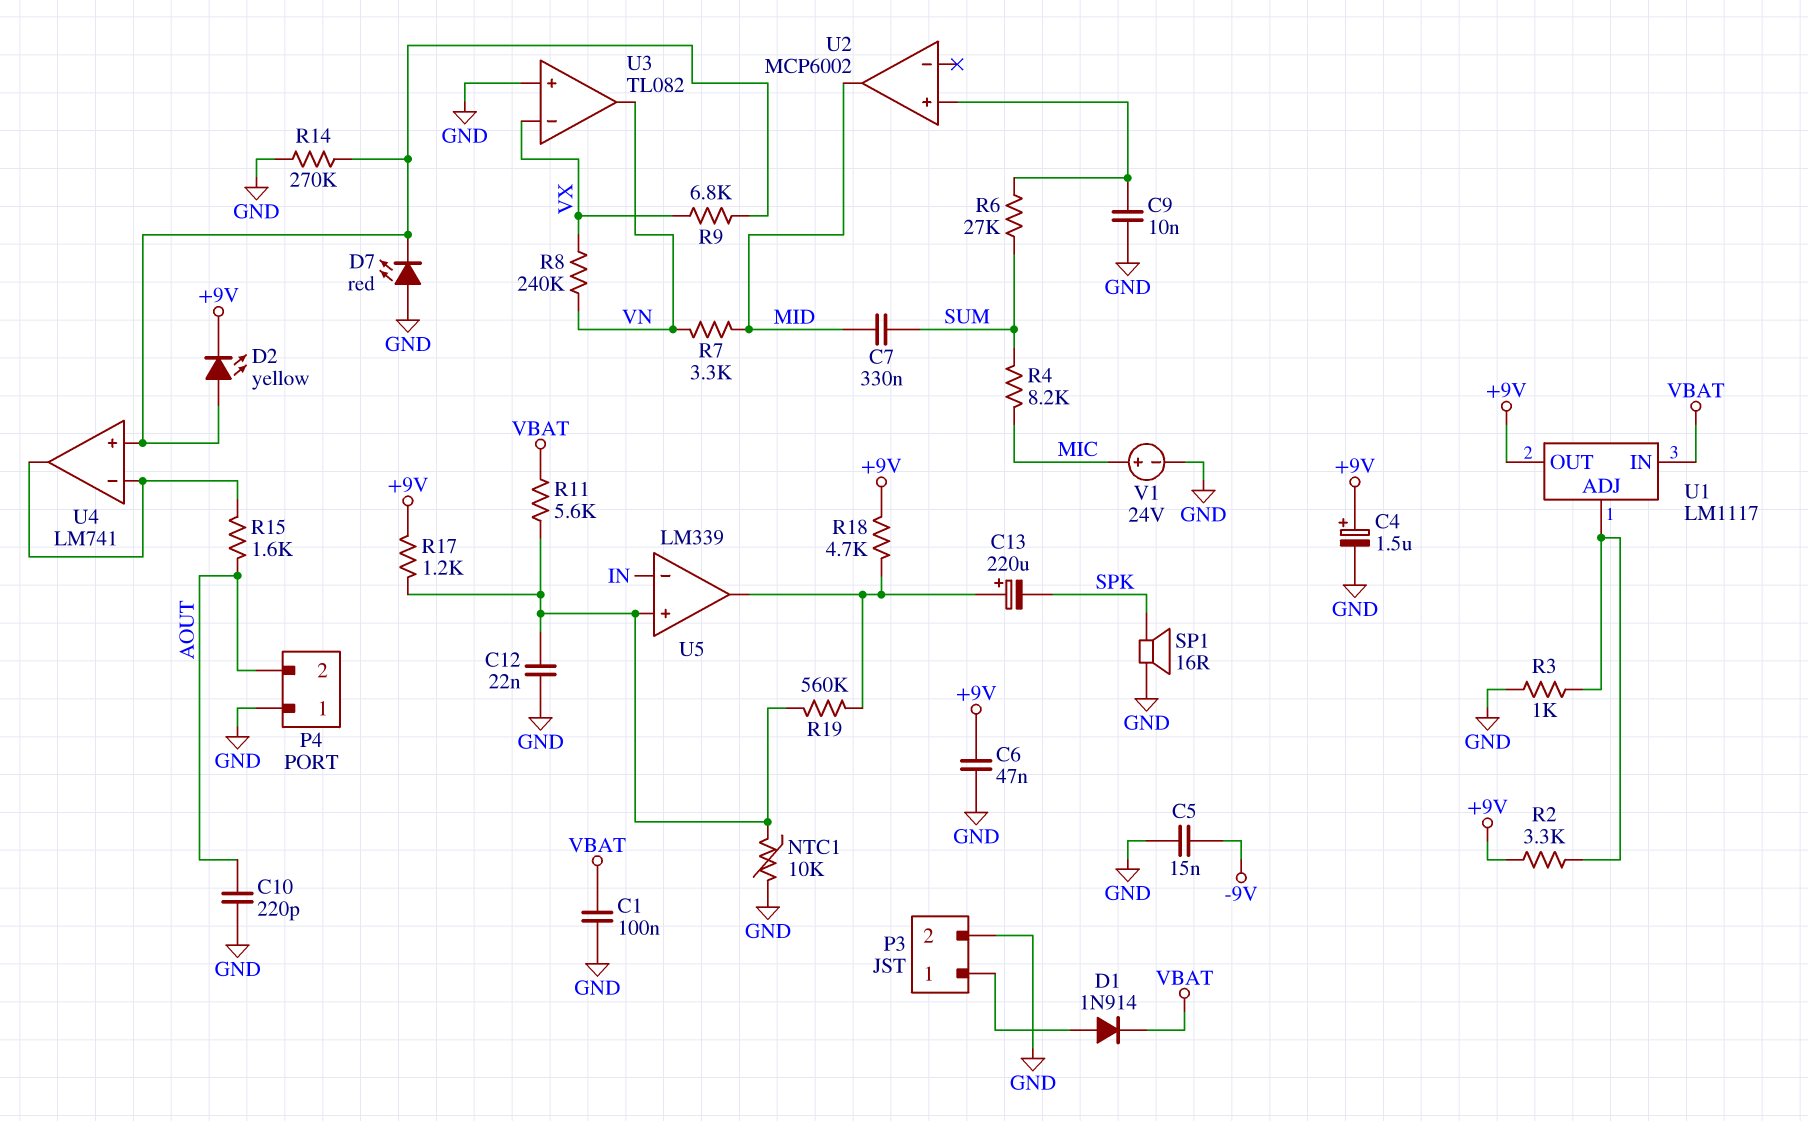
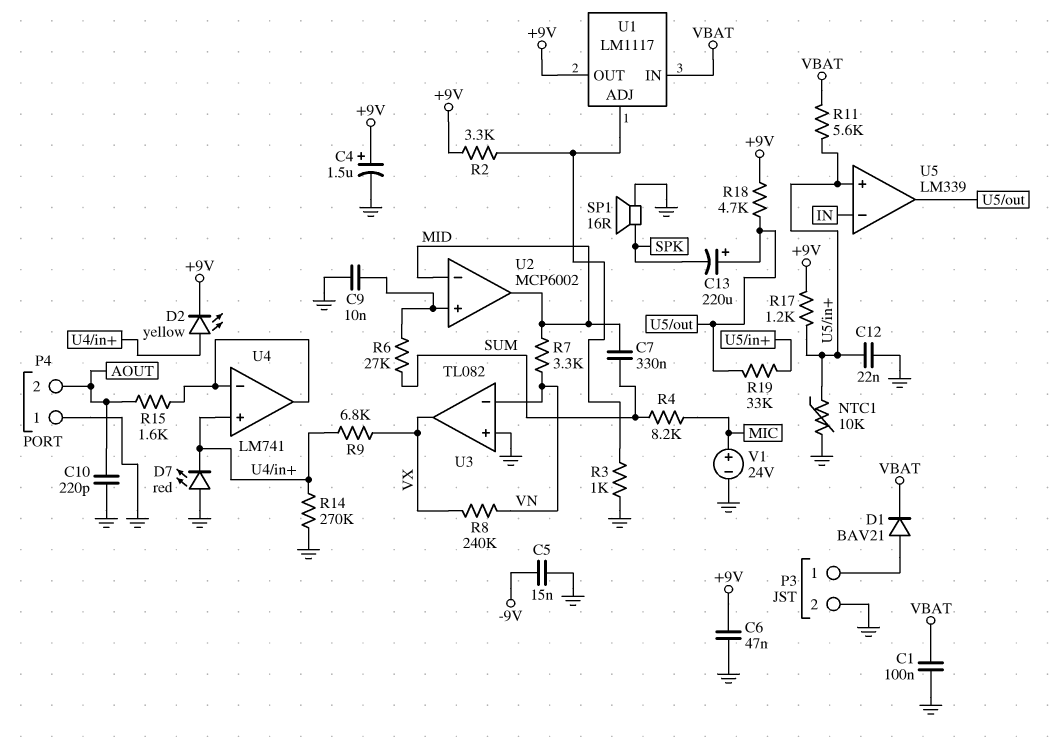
D1: diode 1N914 (A P3/1, K VBAT) -> diode BAV21 (A P3/1, K VBAT)
R19: 560k (U5/in+, U5/out) -> 33k (U5/in+, U5/out)
U2 pin in-: none -> MID
U3 pin in-: VX -> VN
U3 pin out: VN -> VX

